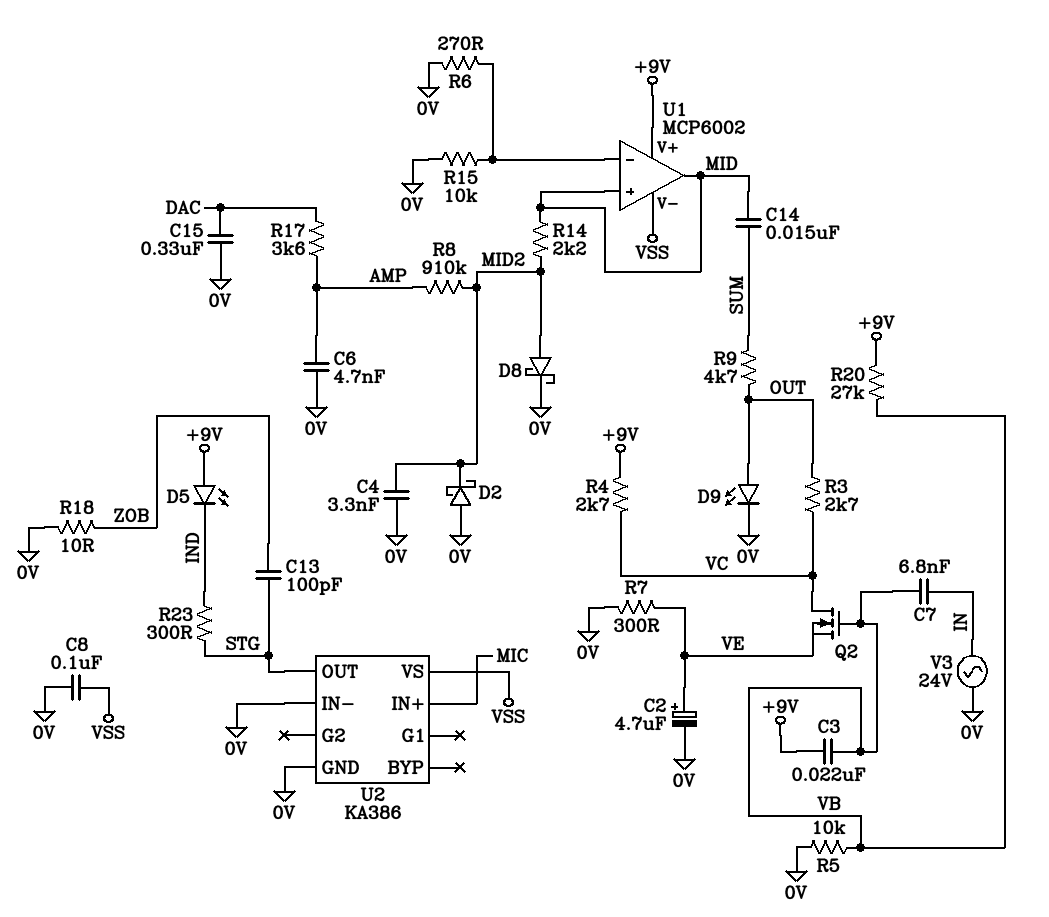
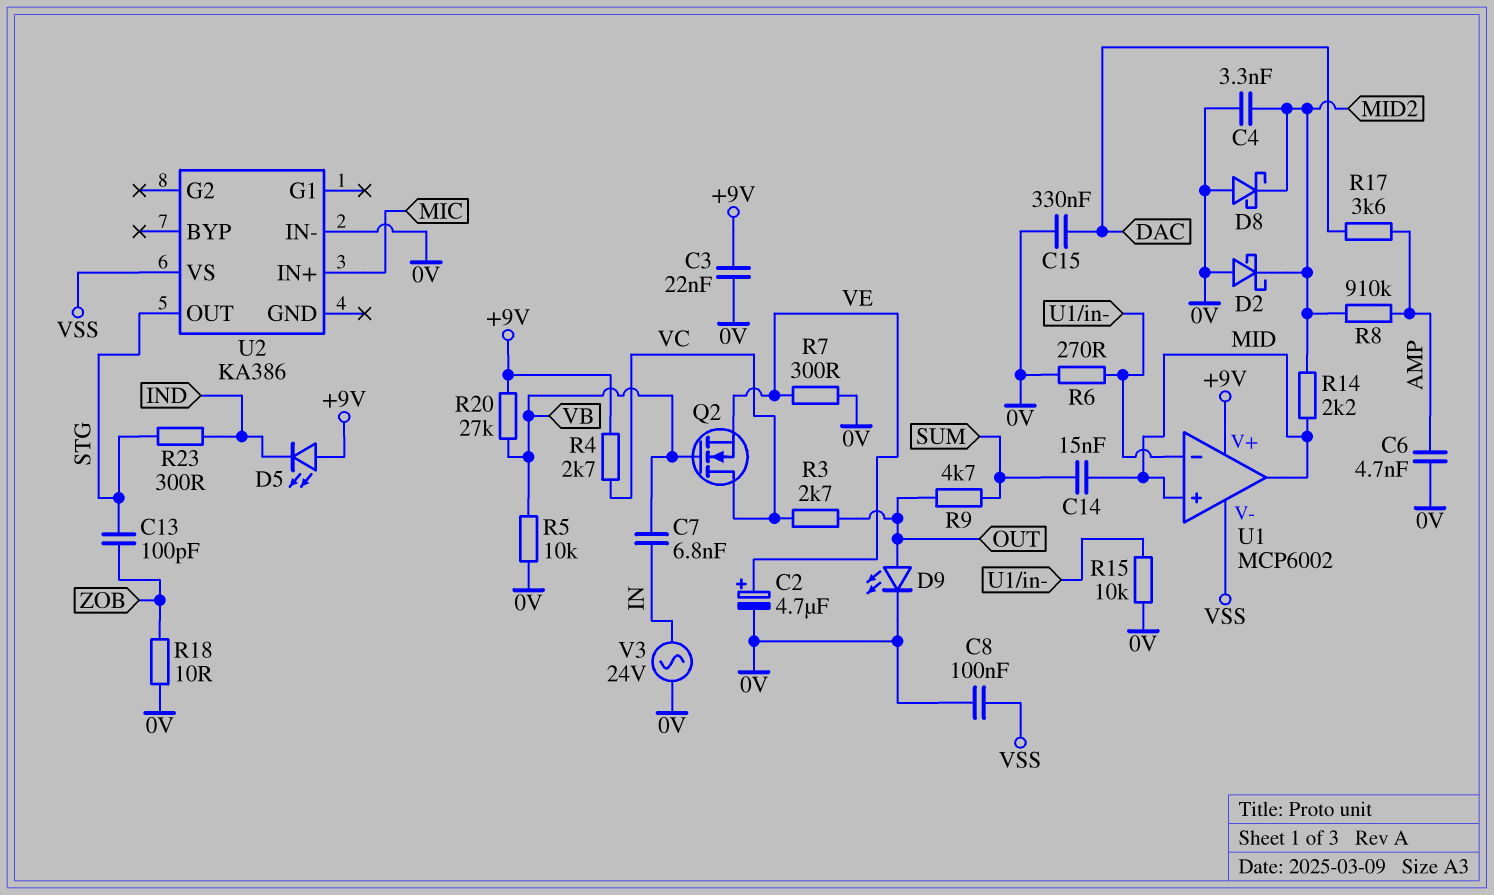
C3: 22nF (+9V, VB) -> 22nF (+9V, 0V)
D8: schottky (A MID2, K 0V) -> schottky (A 0V, K MID2)
U2 pin GND: 0V -> none

